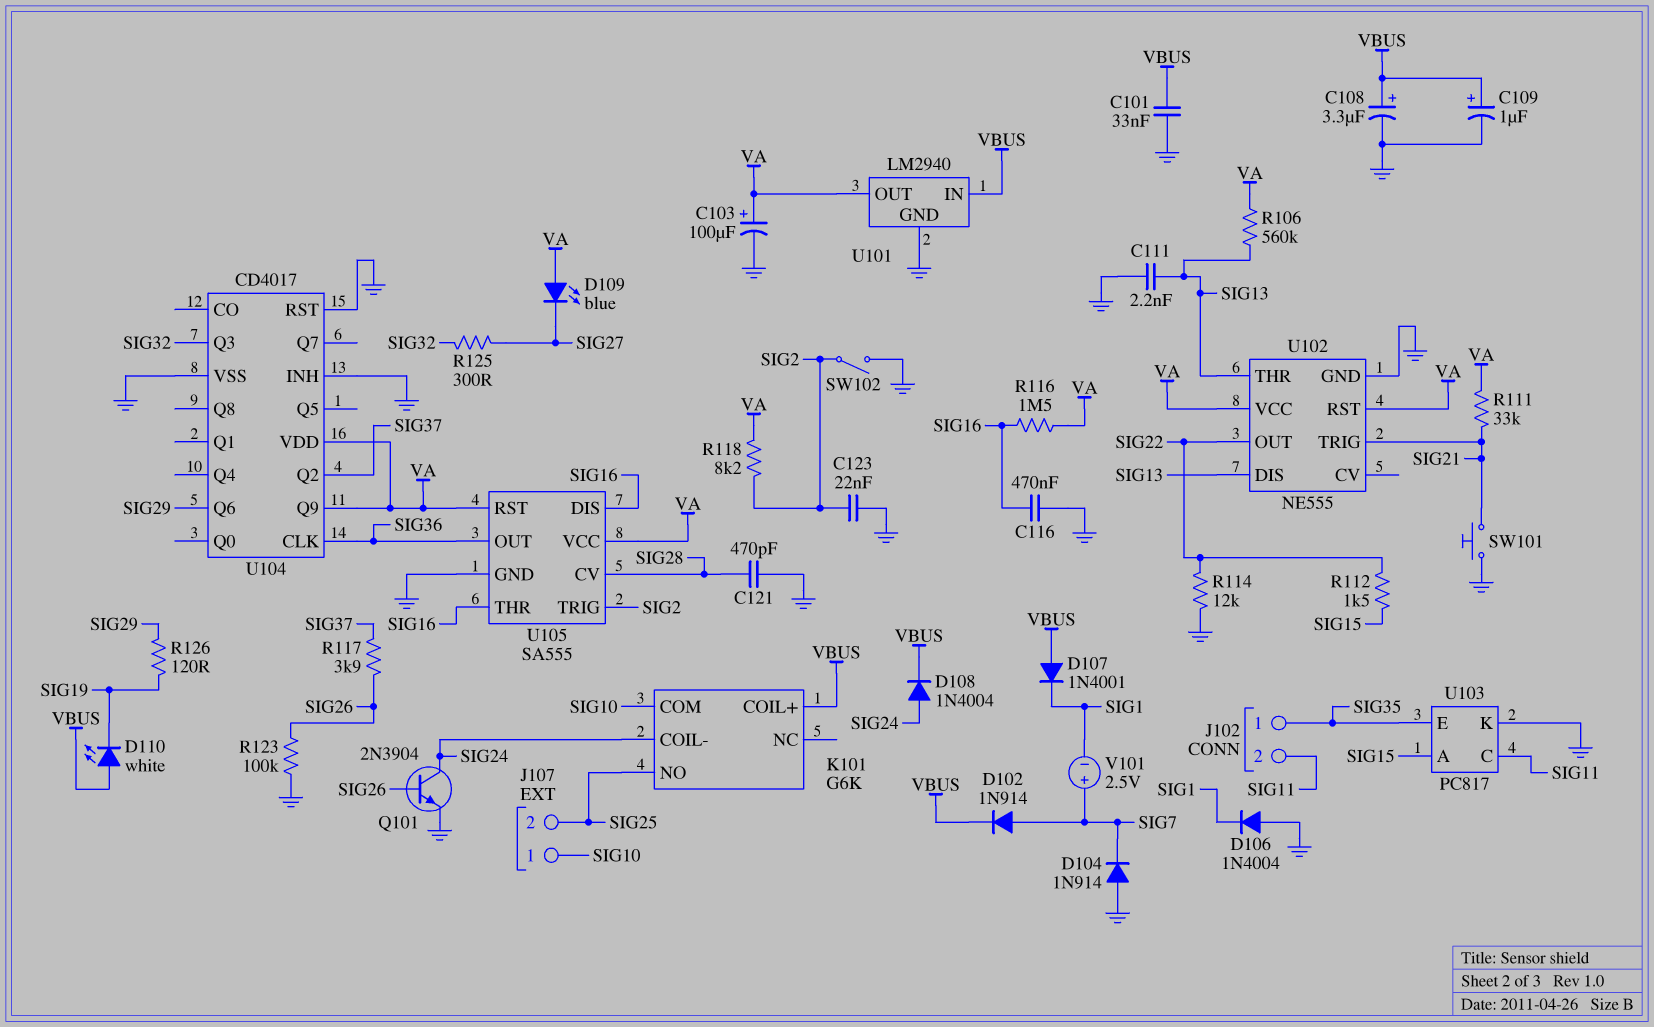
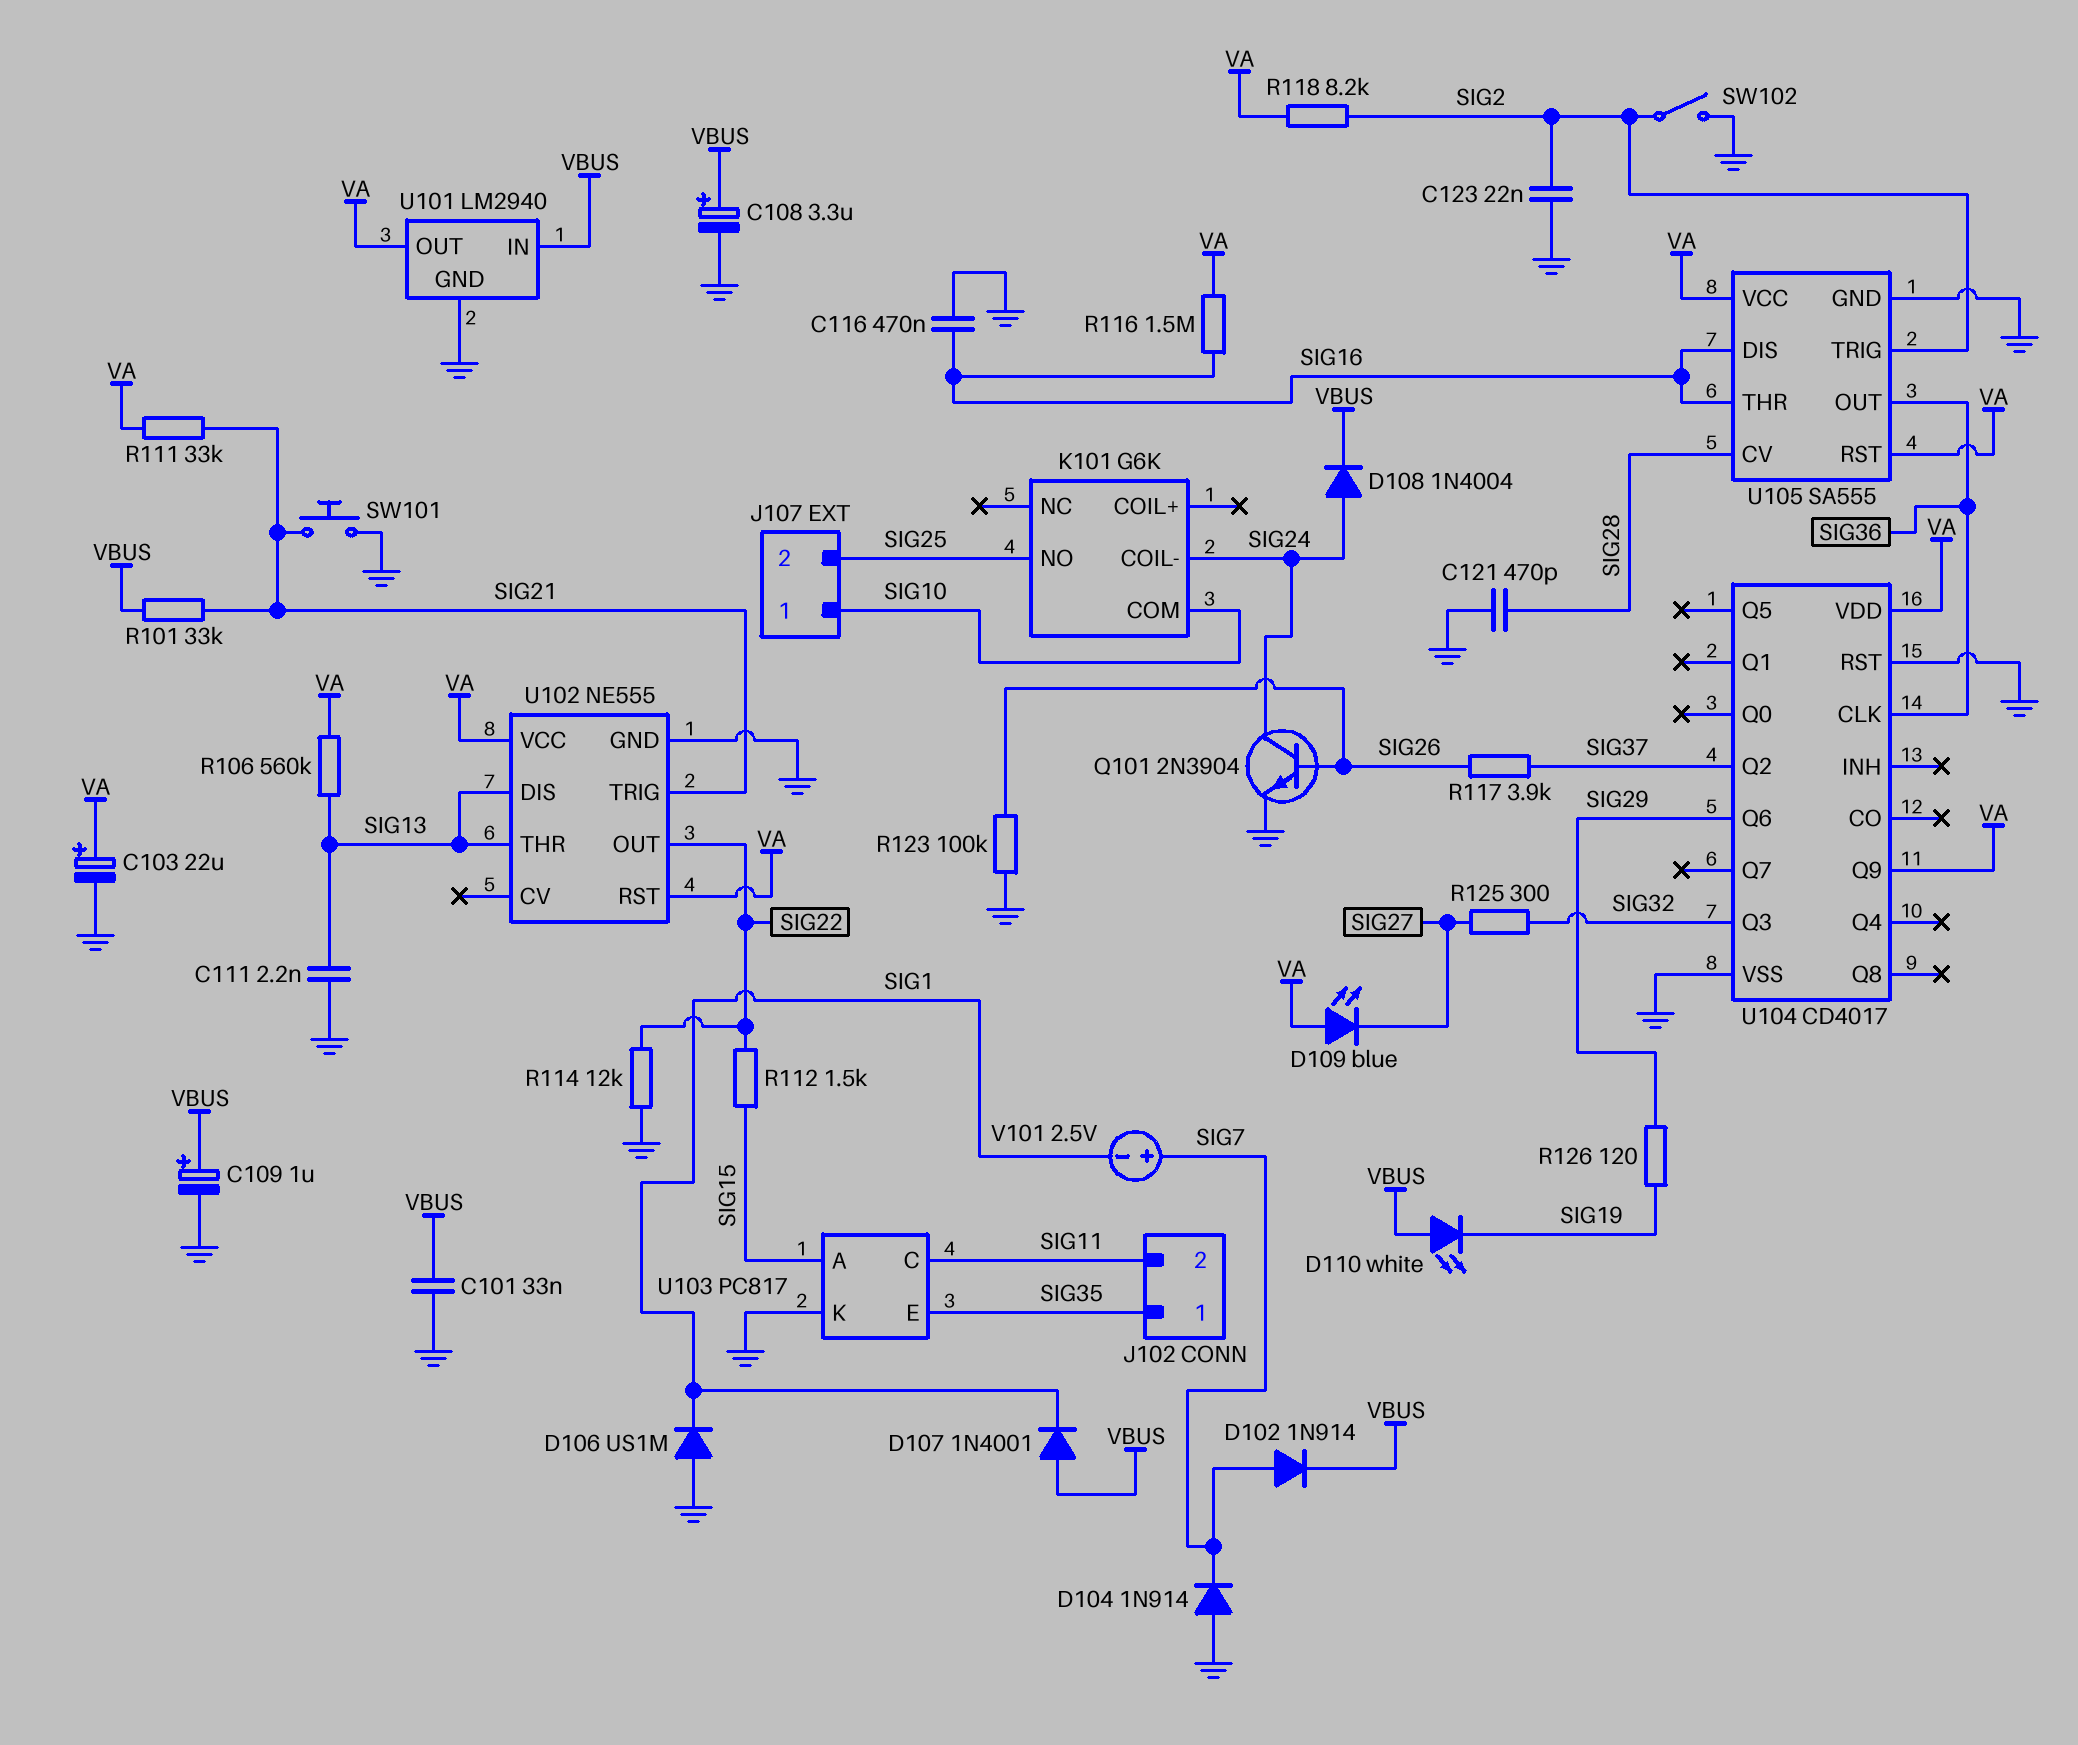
C103: 100uF (plus VA, minus GND) -> 22uF (plus VA, minus GND)
D106: diode 1N4004 (A GND, K SIG1) -> diode US1M (A GND, K SIG1)
K101 pin COIL+: VBUS -> none
R101: none -> 33k (SIG21, VBUS)
U104 pin INH: GND -> none

